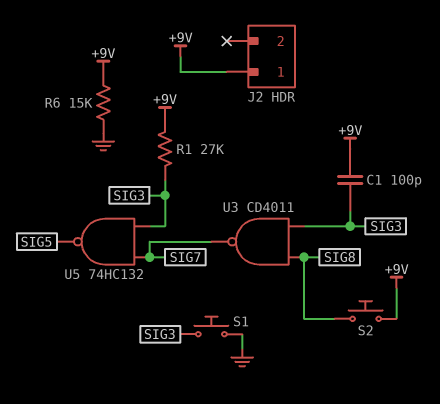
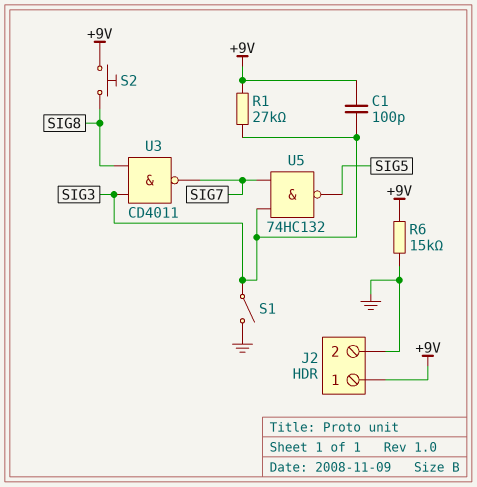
J2 pin 2: none -> GND
S1: button (GND, SIG3) -> switch (GND, SIG3)

